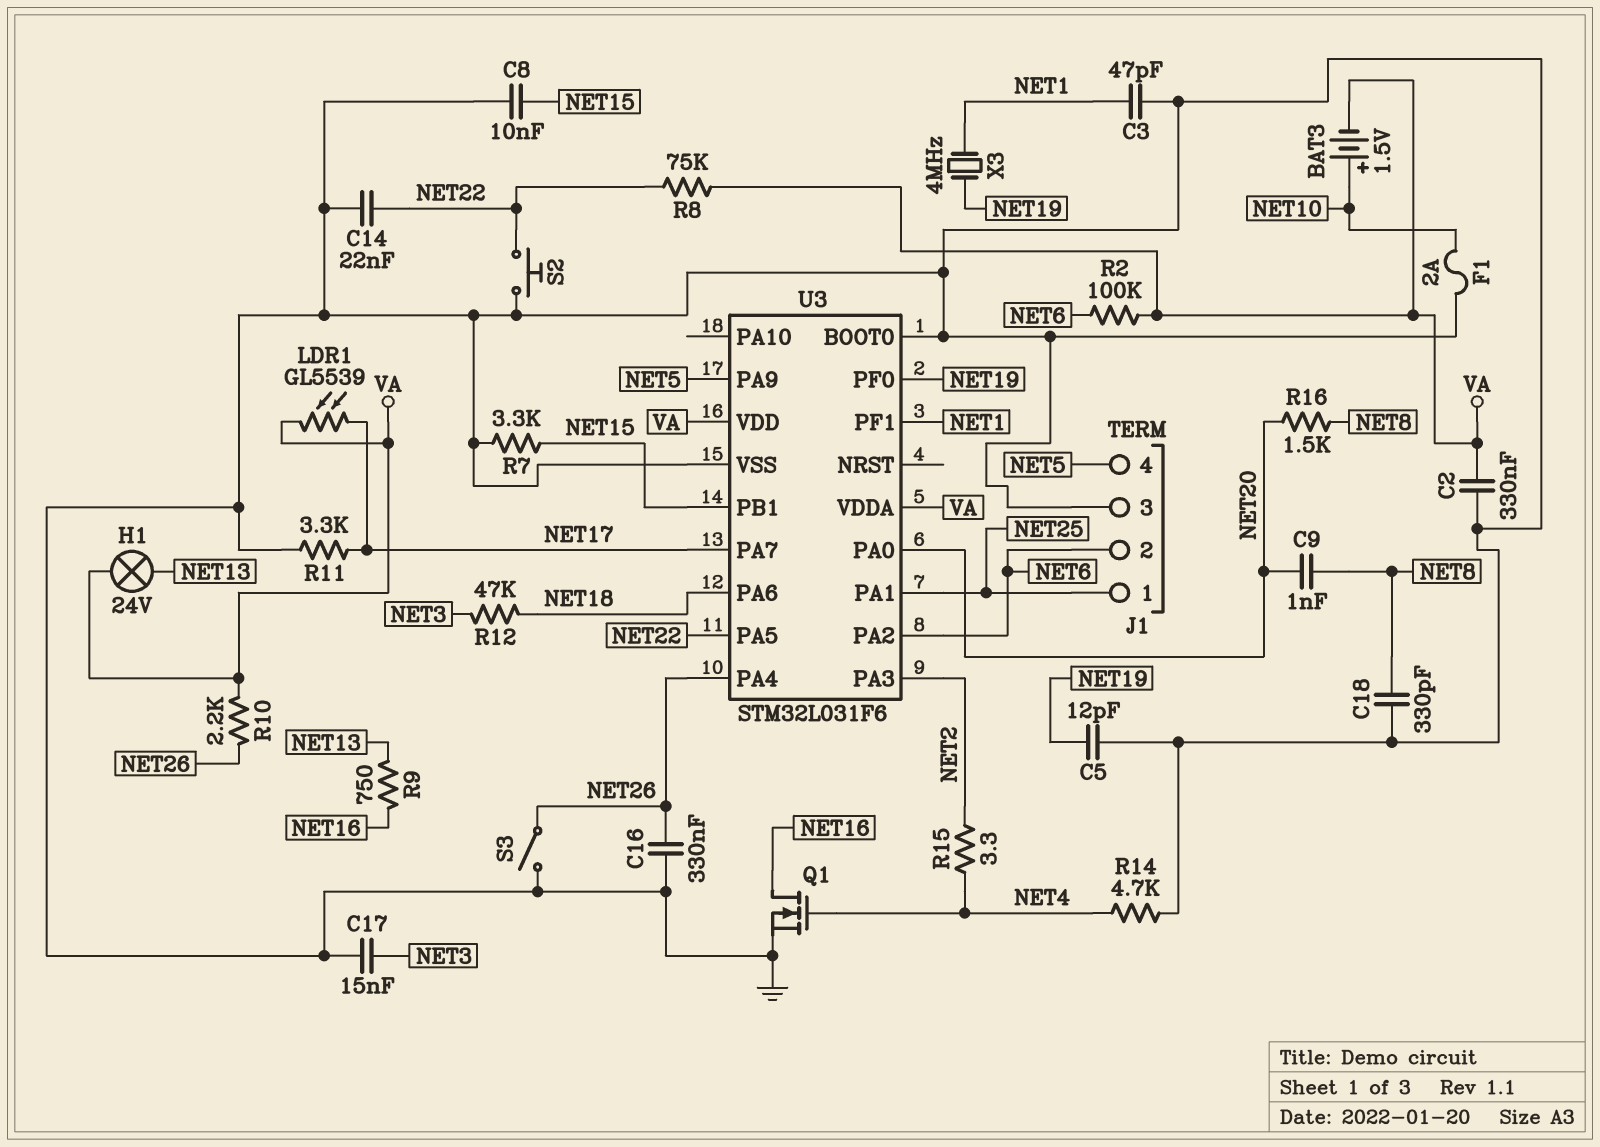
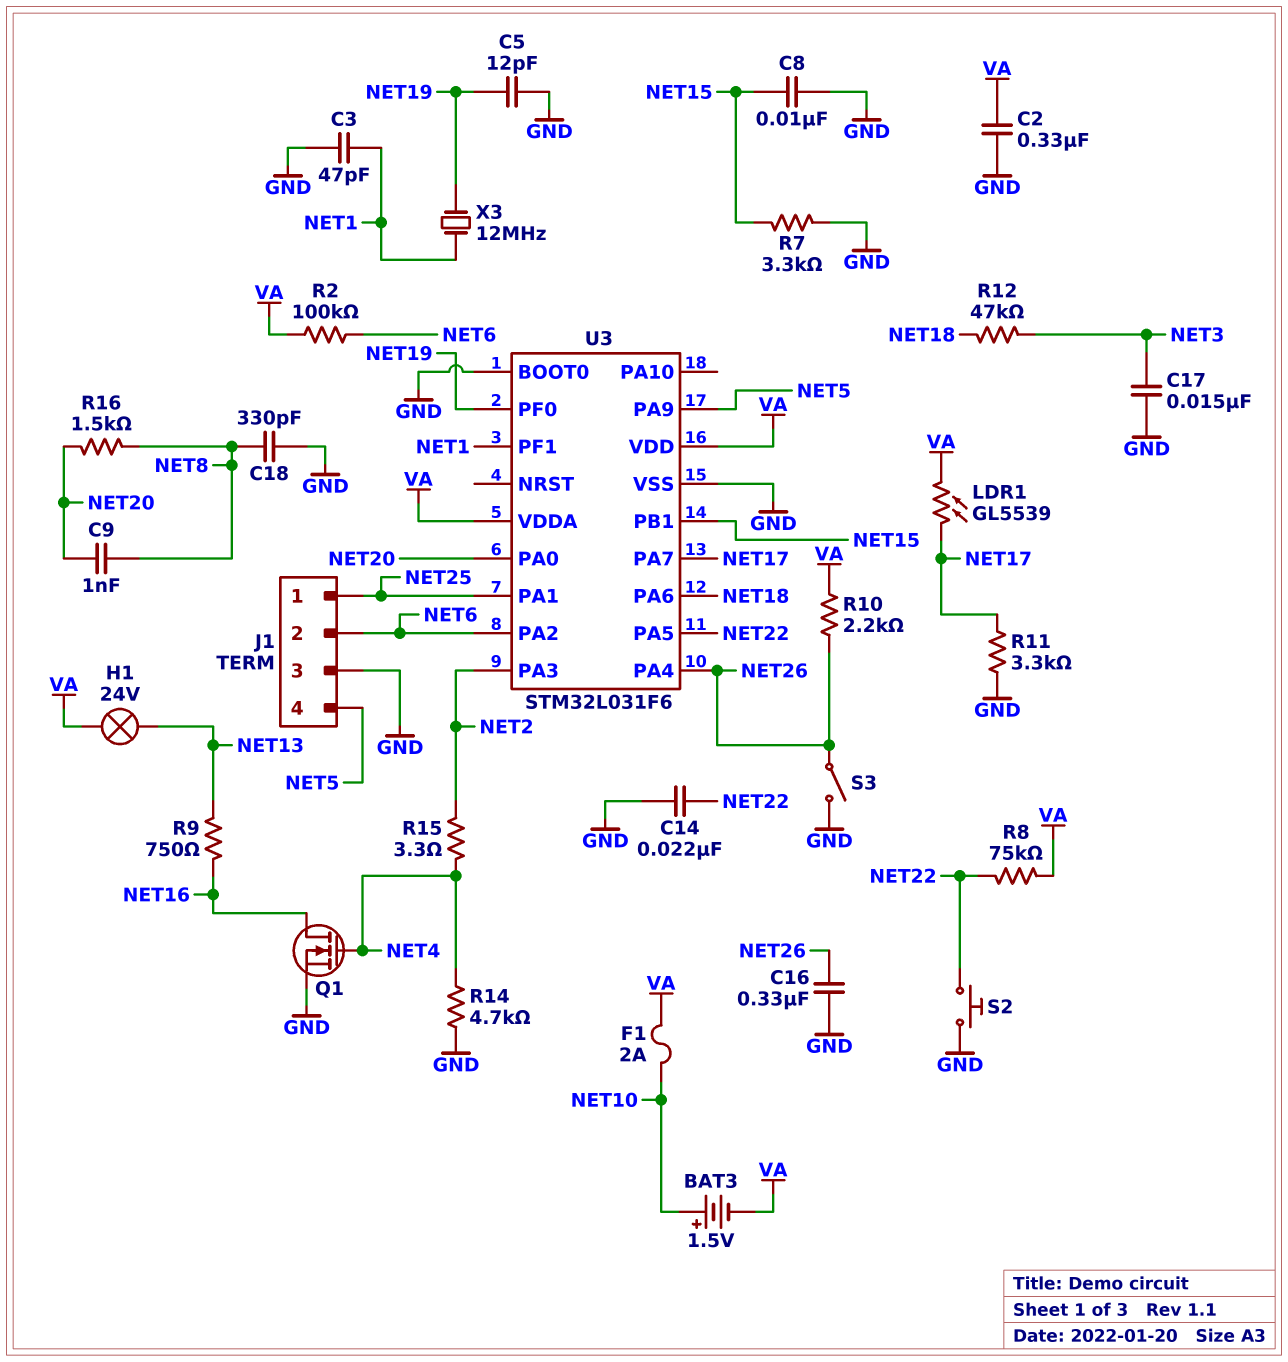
F1: 2A (GND, NET10) -> 2A (NET10, VA)
X3: 4MHz (NET1, NET19) -> 12MHz (NET1, NET19)

